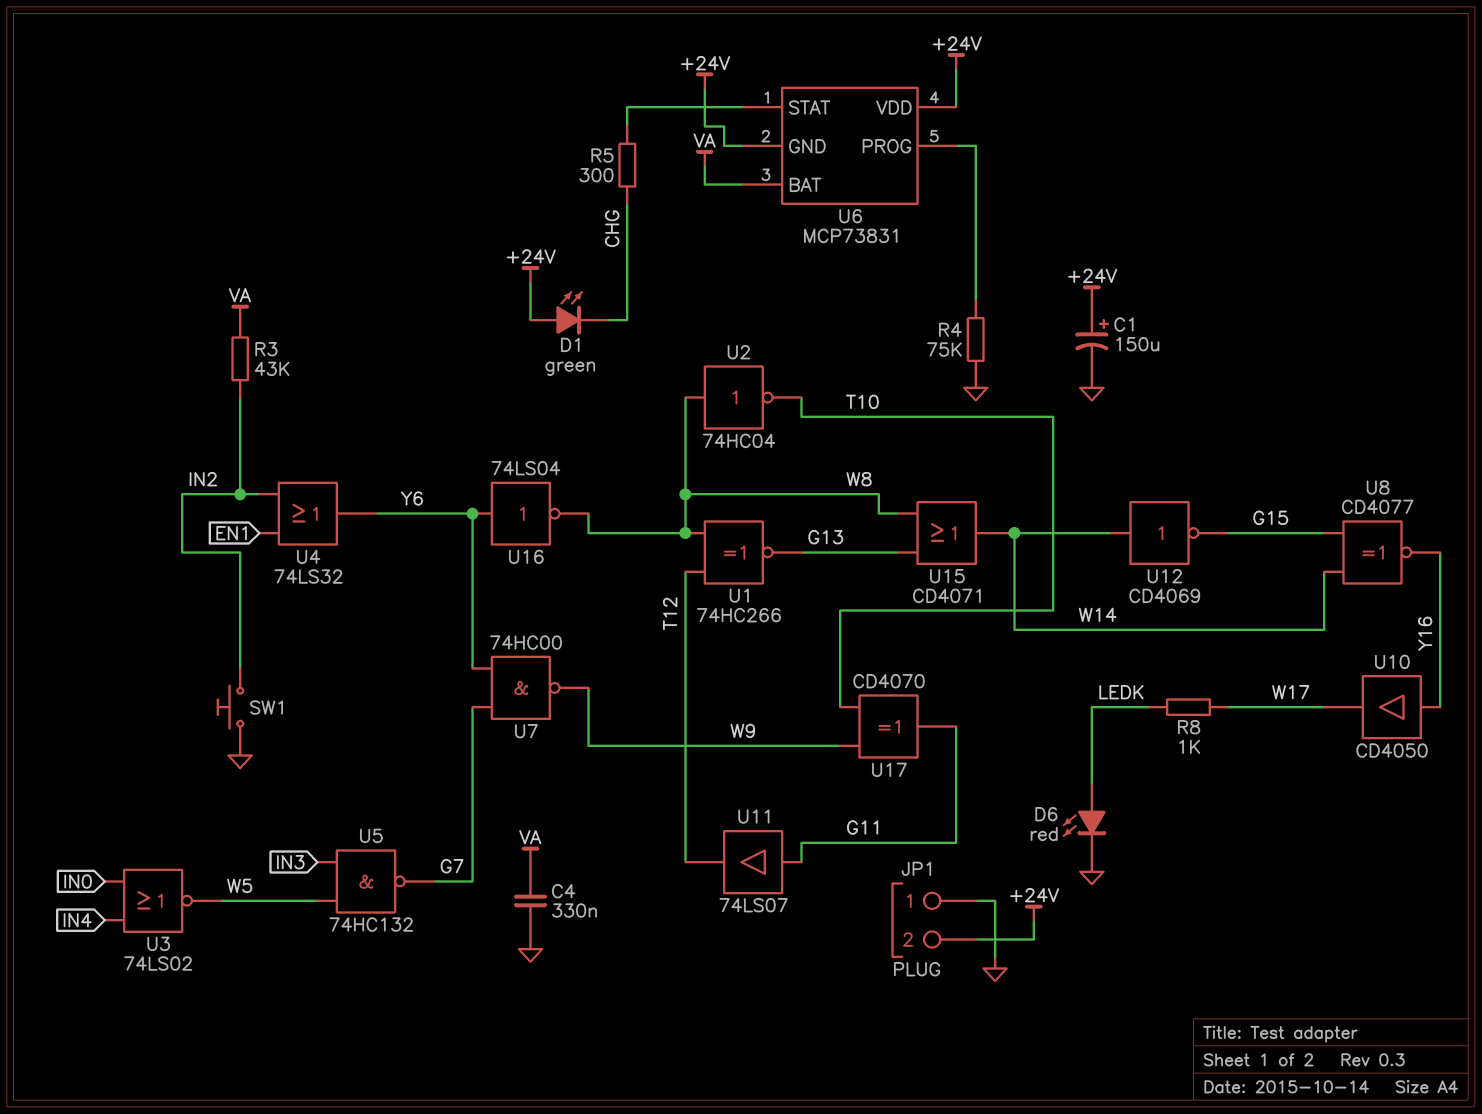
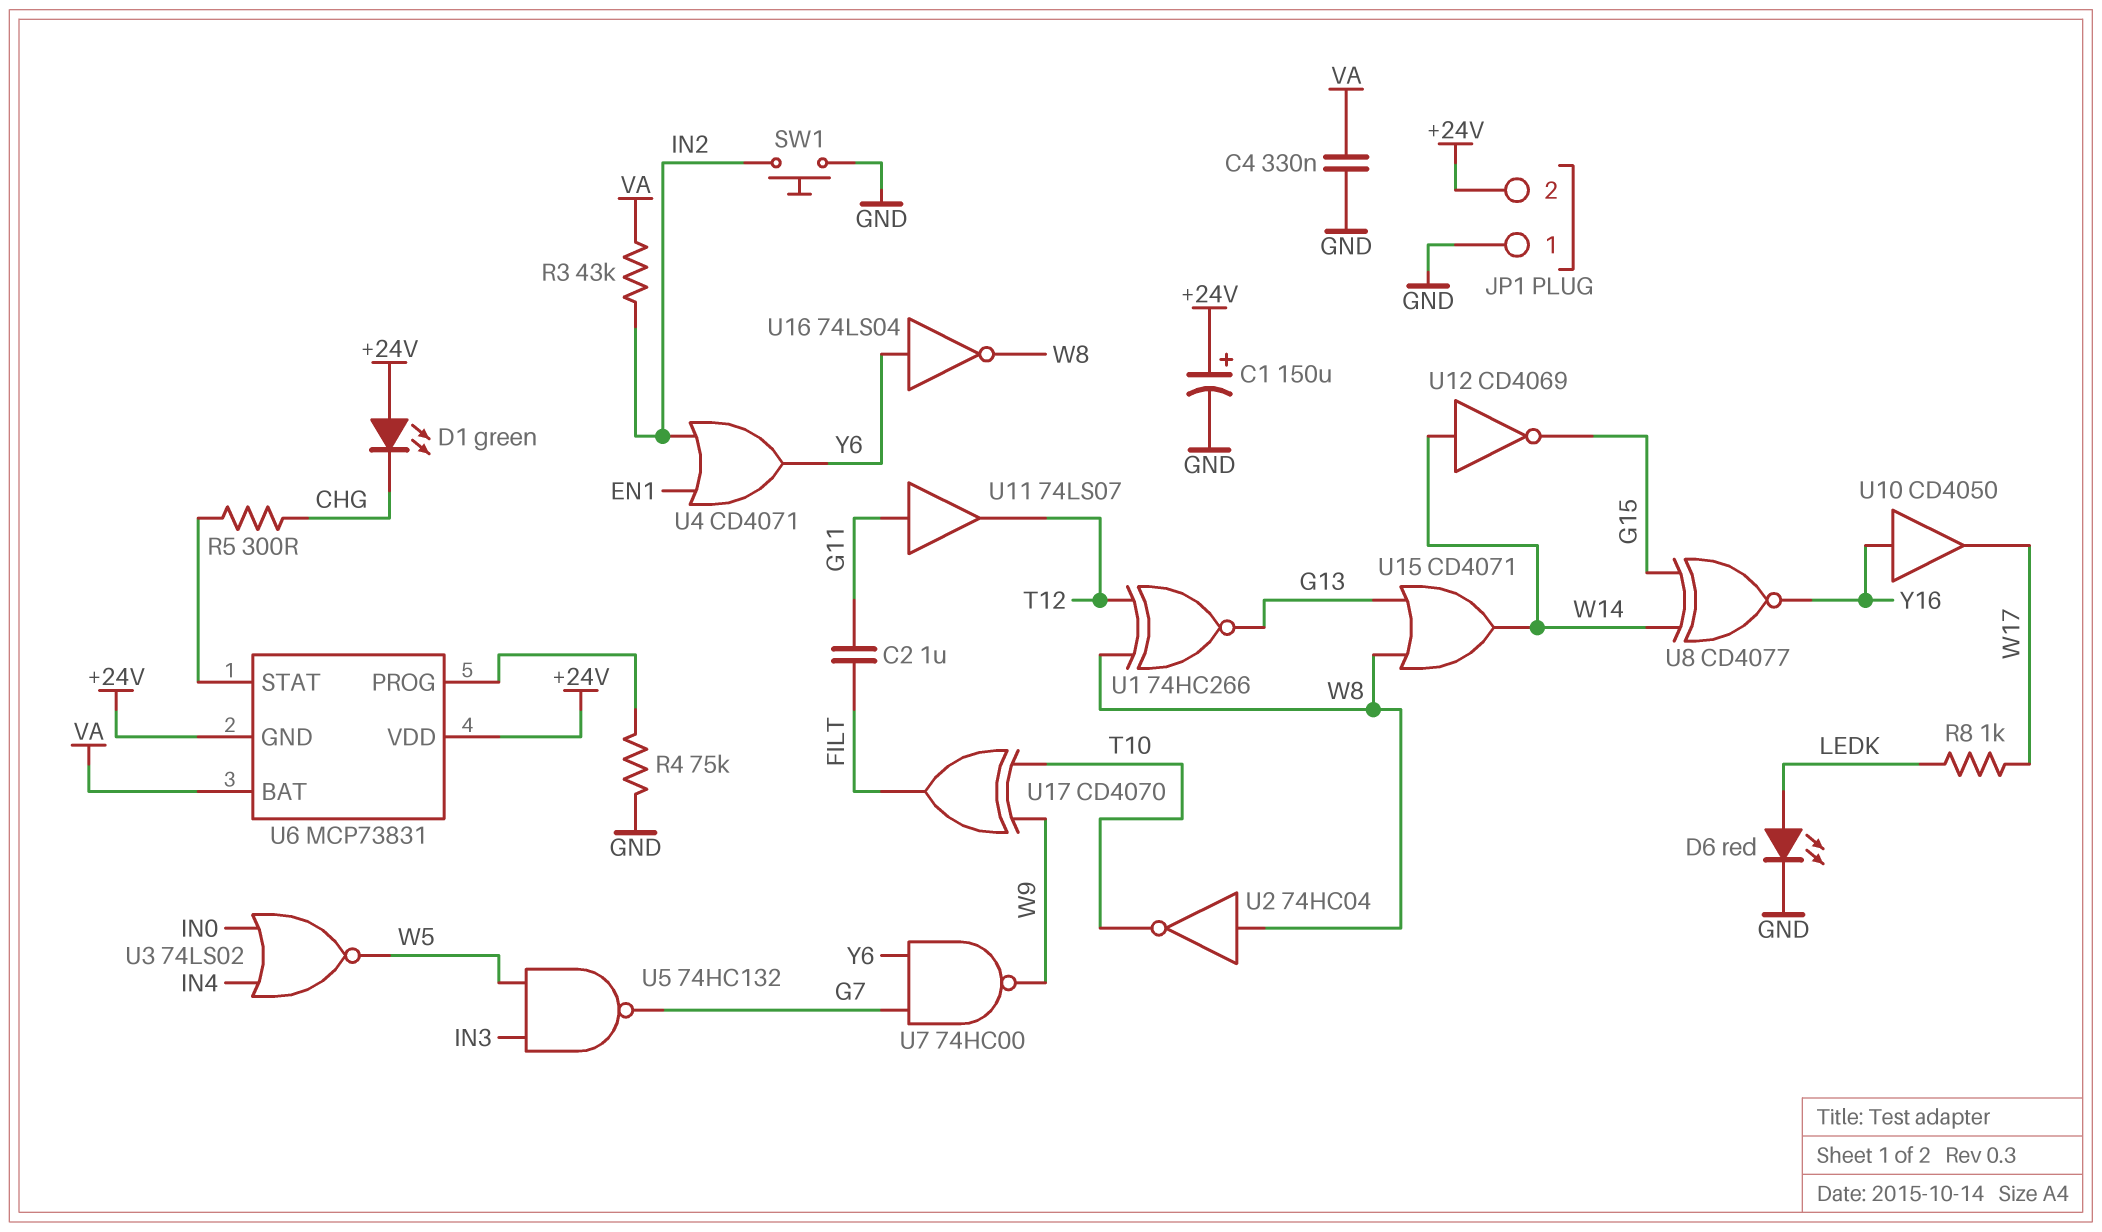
C2: none -> 1uF (FILT, G11)
U4: OR 74LS32 (in EN1, in IN2, out Y6) -> OR CD4071 (in EN1, in IN2, out Y6)
U17: XOR CD4070 (in T10, in W9, out G11) -> XOR CD4070 (in T10, in W9, out FILT)

